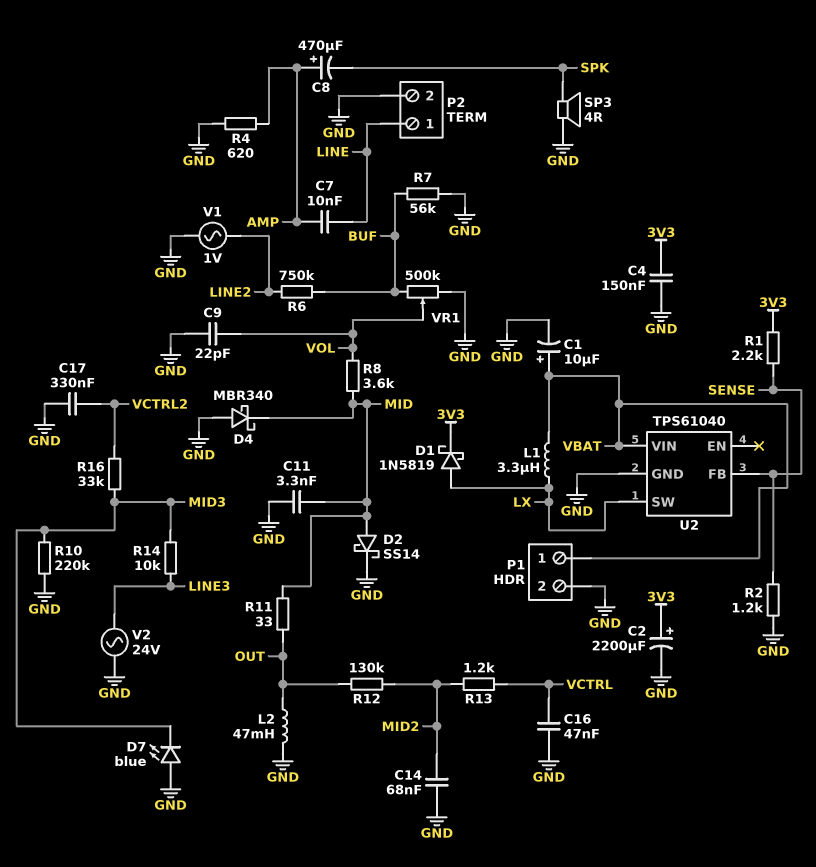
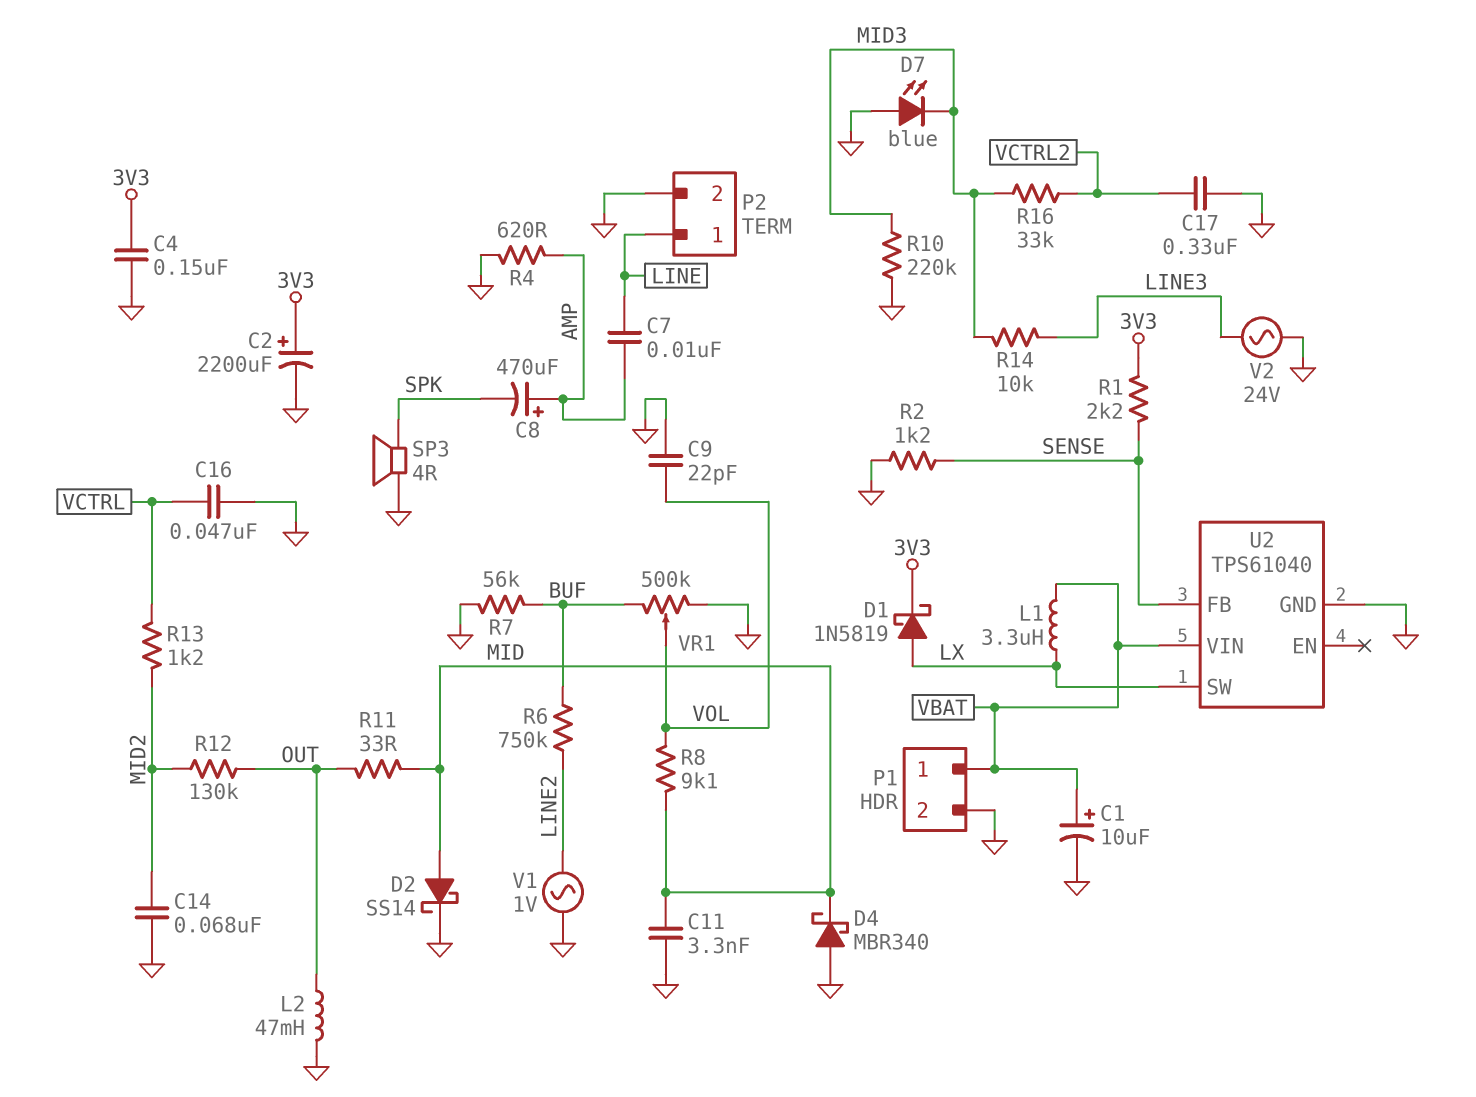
R8: 3.6k (MID, VOL) -> 9.1k (MID, VOL)

